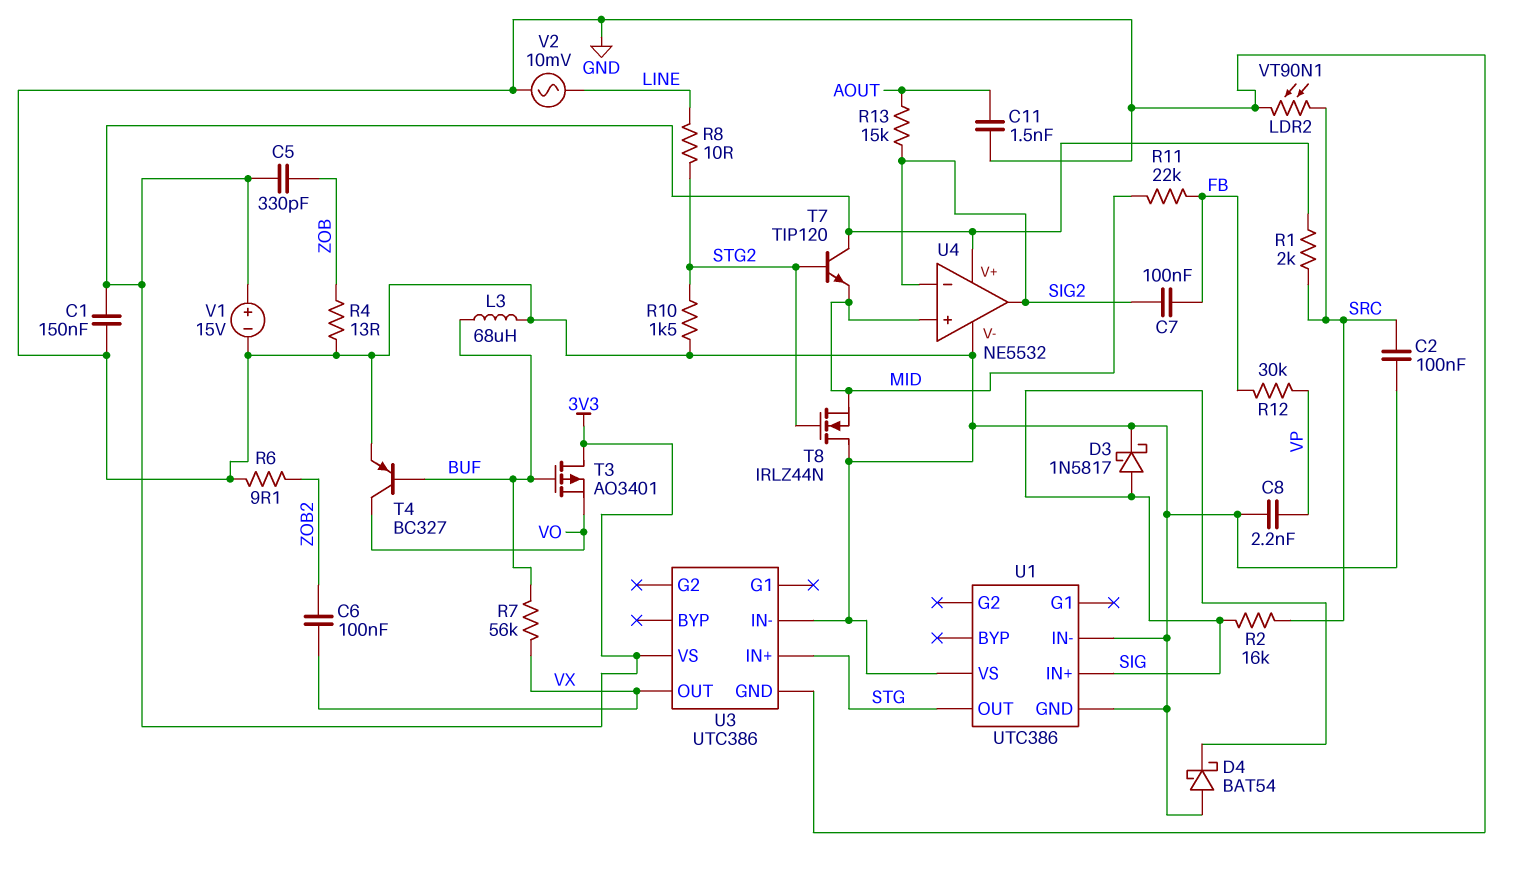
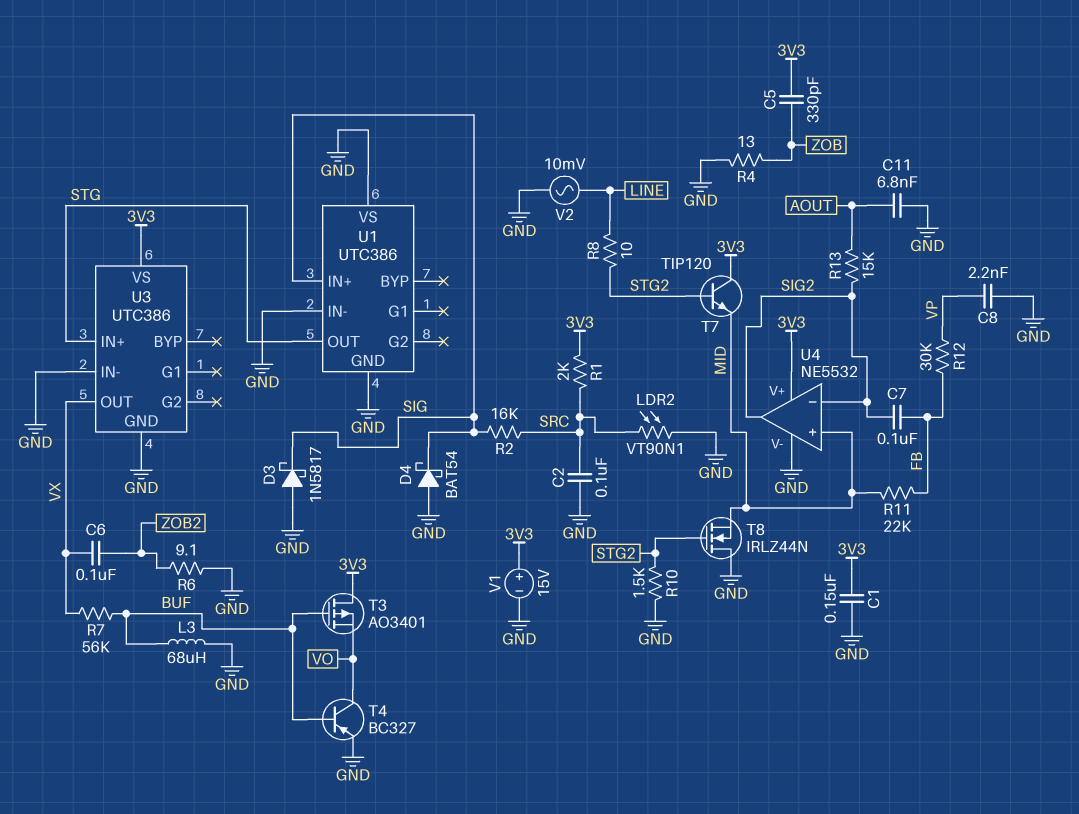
C11: 1.5nF (AOUT, GND) -> 6.8nF (AOUT, GND)
D3: schottky 1N5817 (A SIG, K GND) -> schottky 1N5817 (A GND, K SIG)

